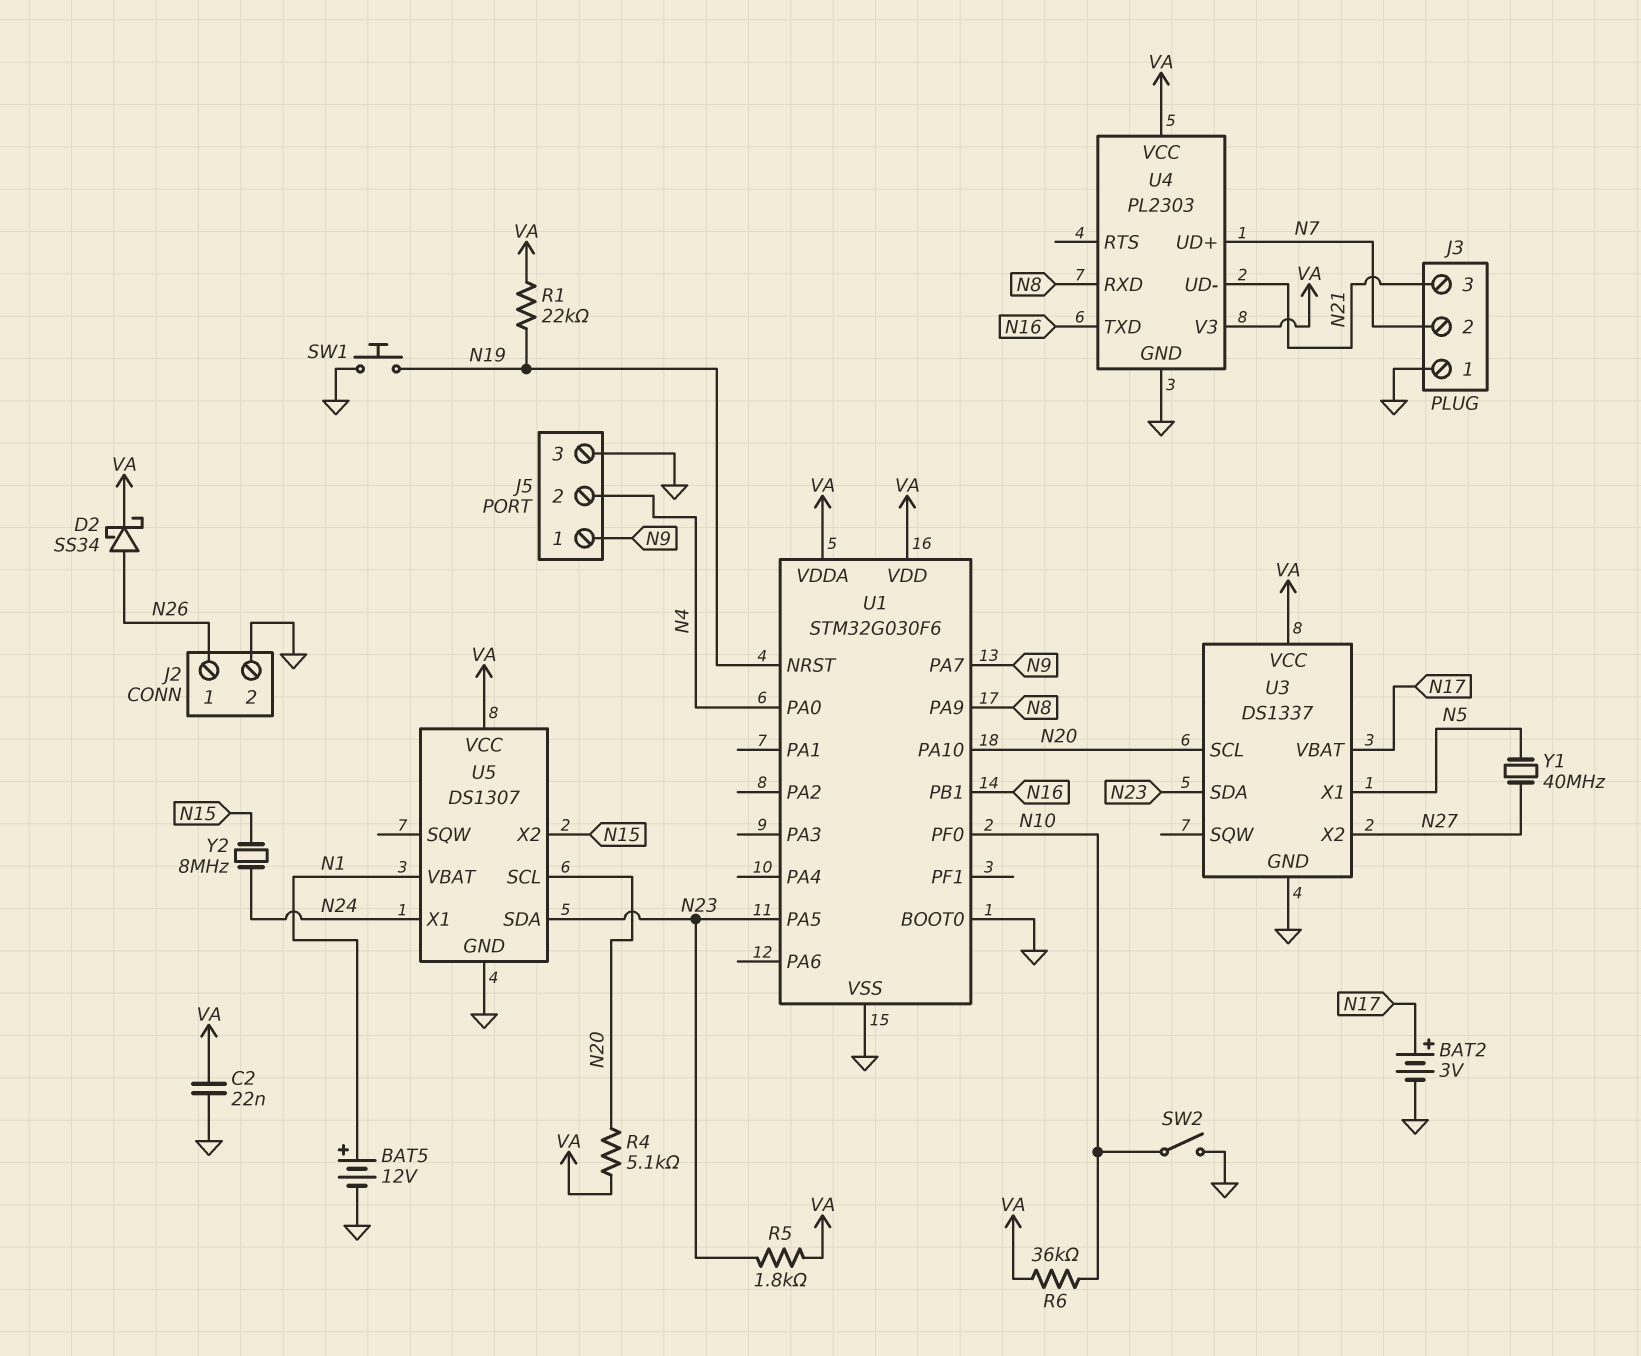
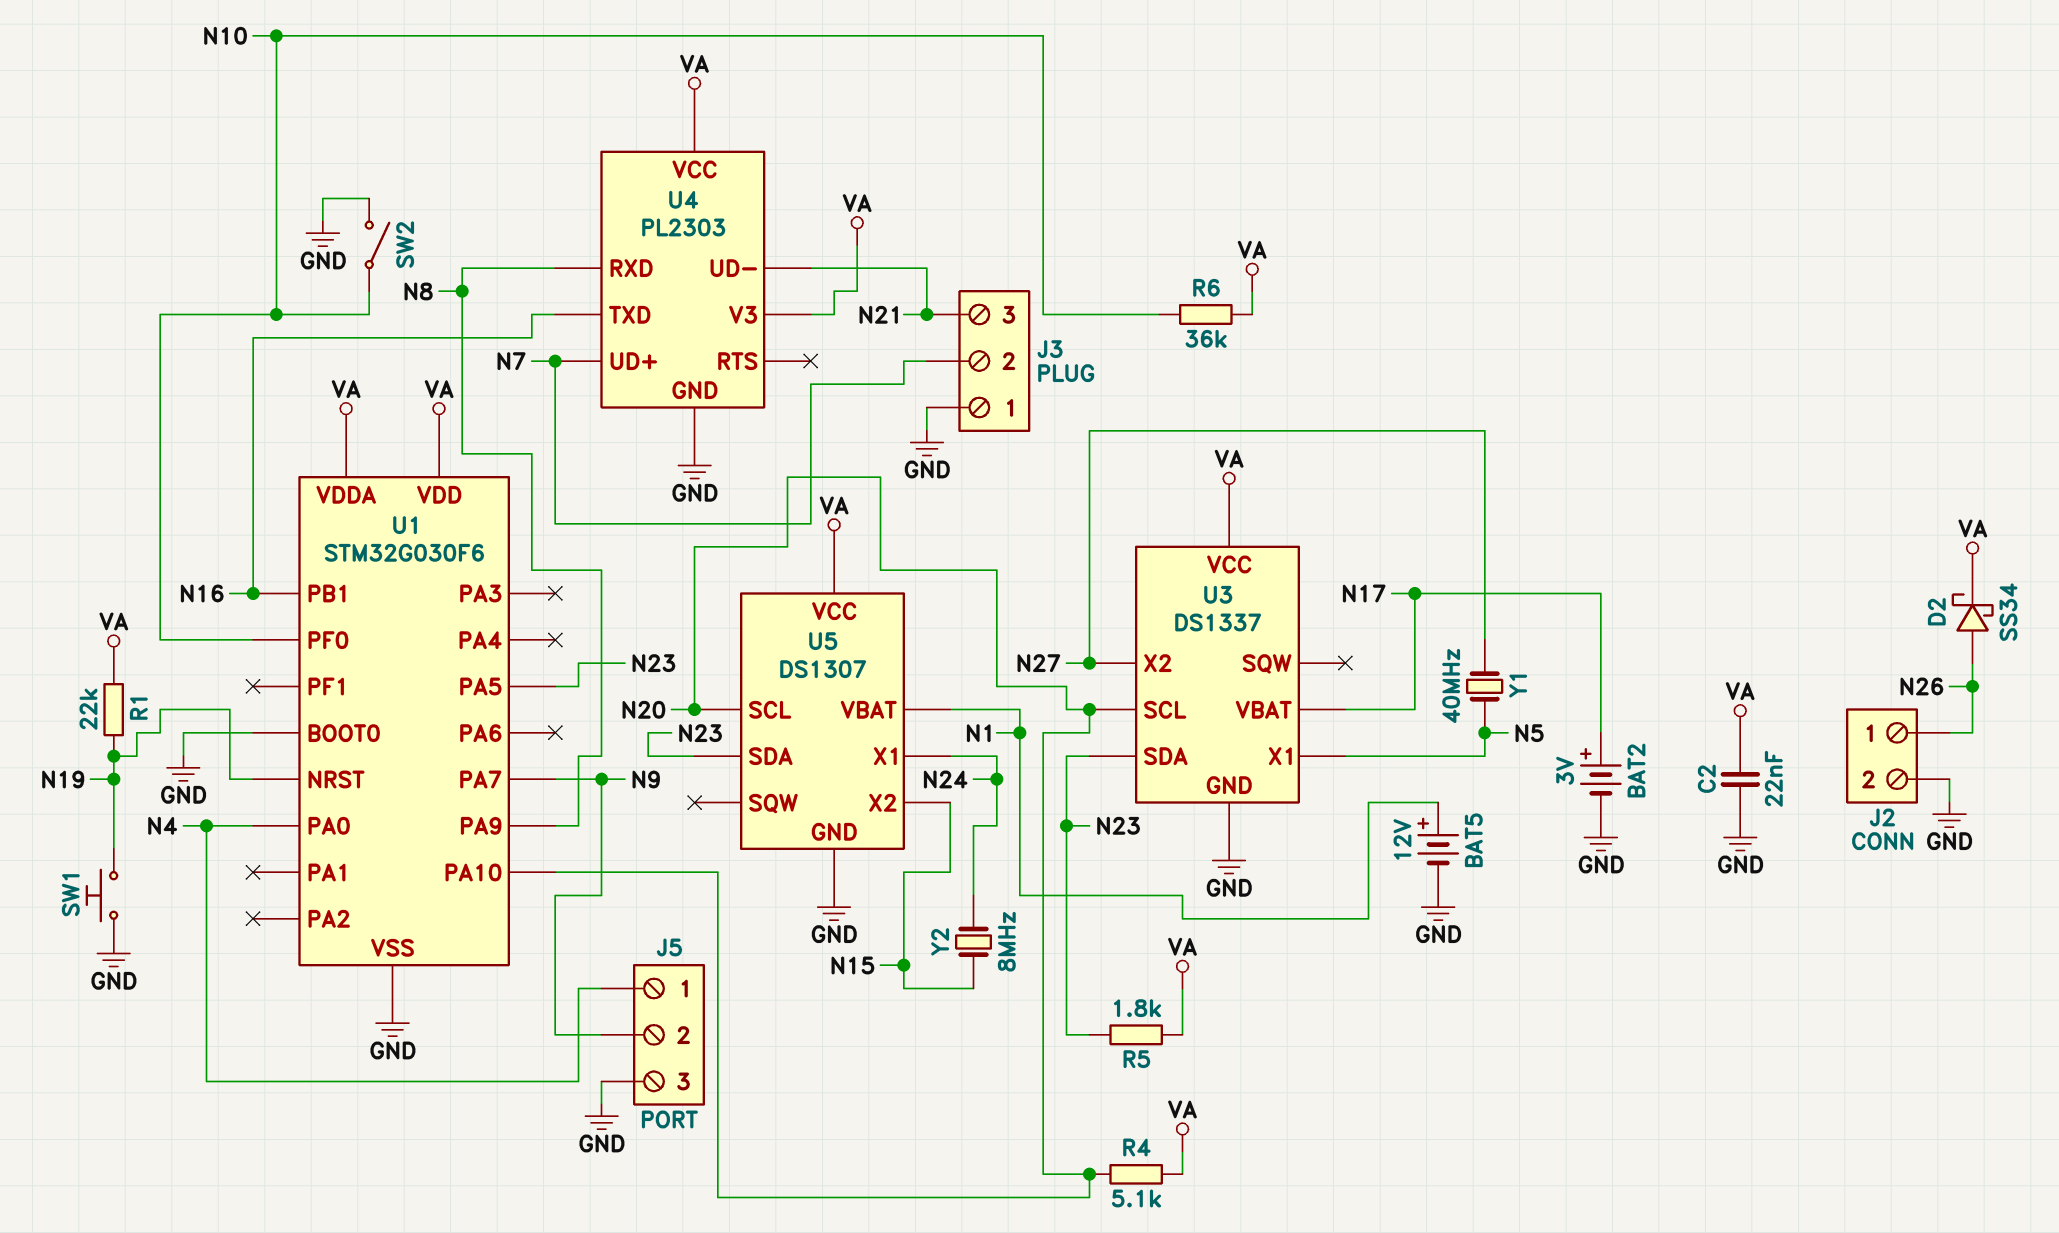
J5 pin 1: N9 -> N4
J5 pin 2: N4 -> N9

